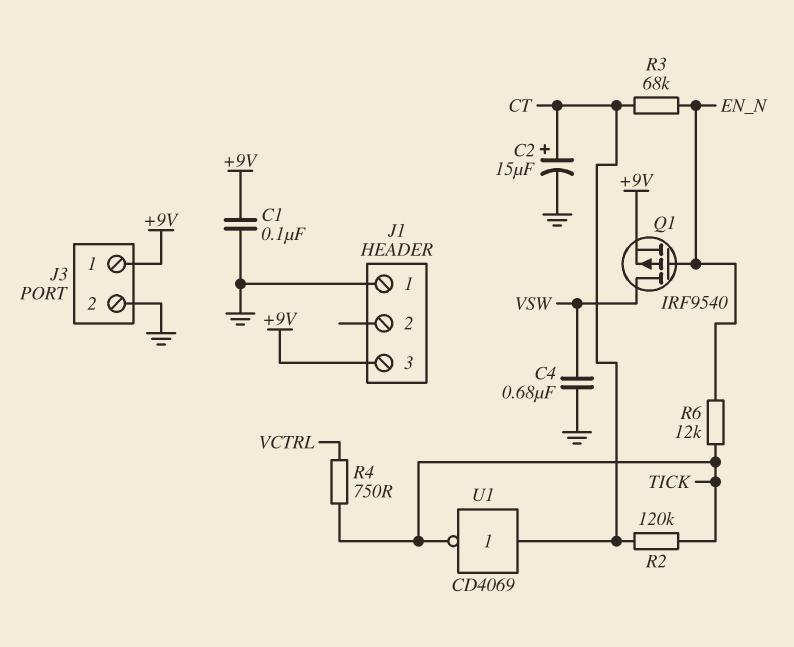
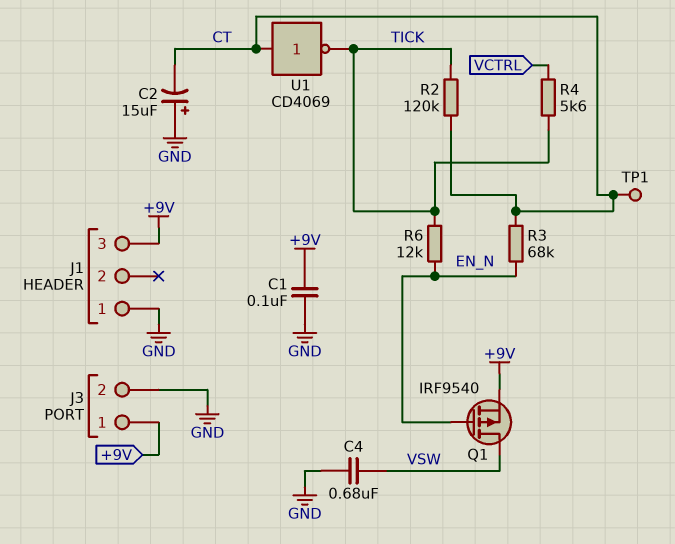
C2: 15uF (plus CT, minus GND) -> 15uF (plus GND, minus CT)
R4: 750 (TICK, VCTRL) -> 5.6k (TICK, VCTRL)
TP1: none -> test point (CT)

